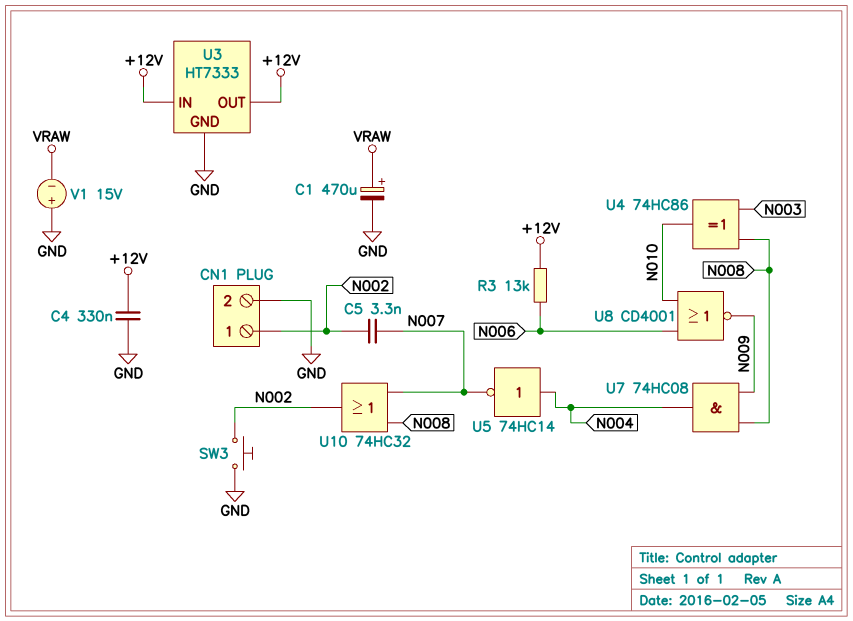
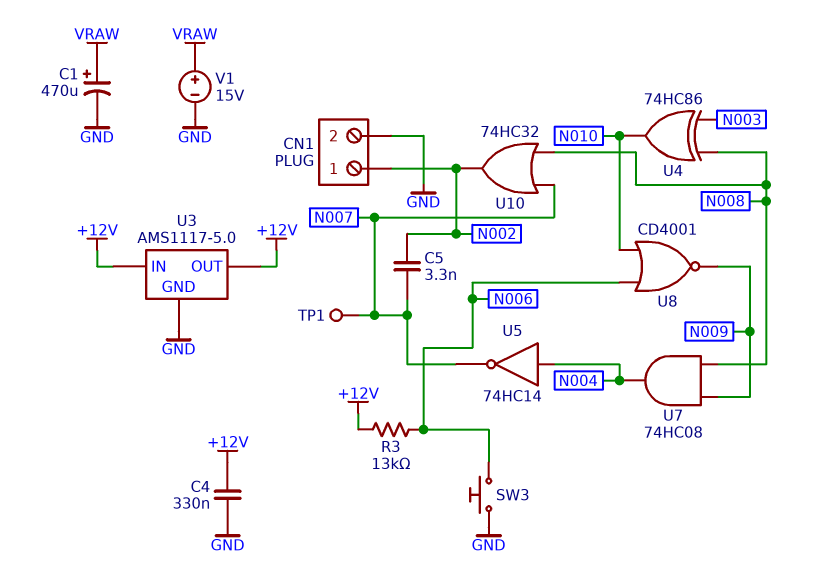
SW3: button (GND, N002) -> button (GND, N006)
TP1: none -> test point (N007)
U3: HT7333 -> AMS1117-5.0
V1: 15V (plus GND, minus VRAW) -> 15V (plus VRAW, minus GND)

